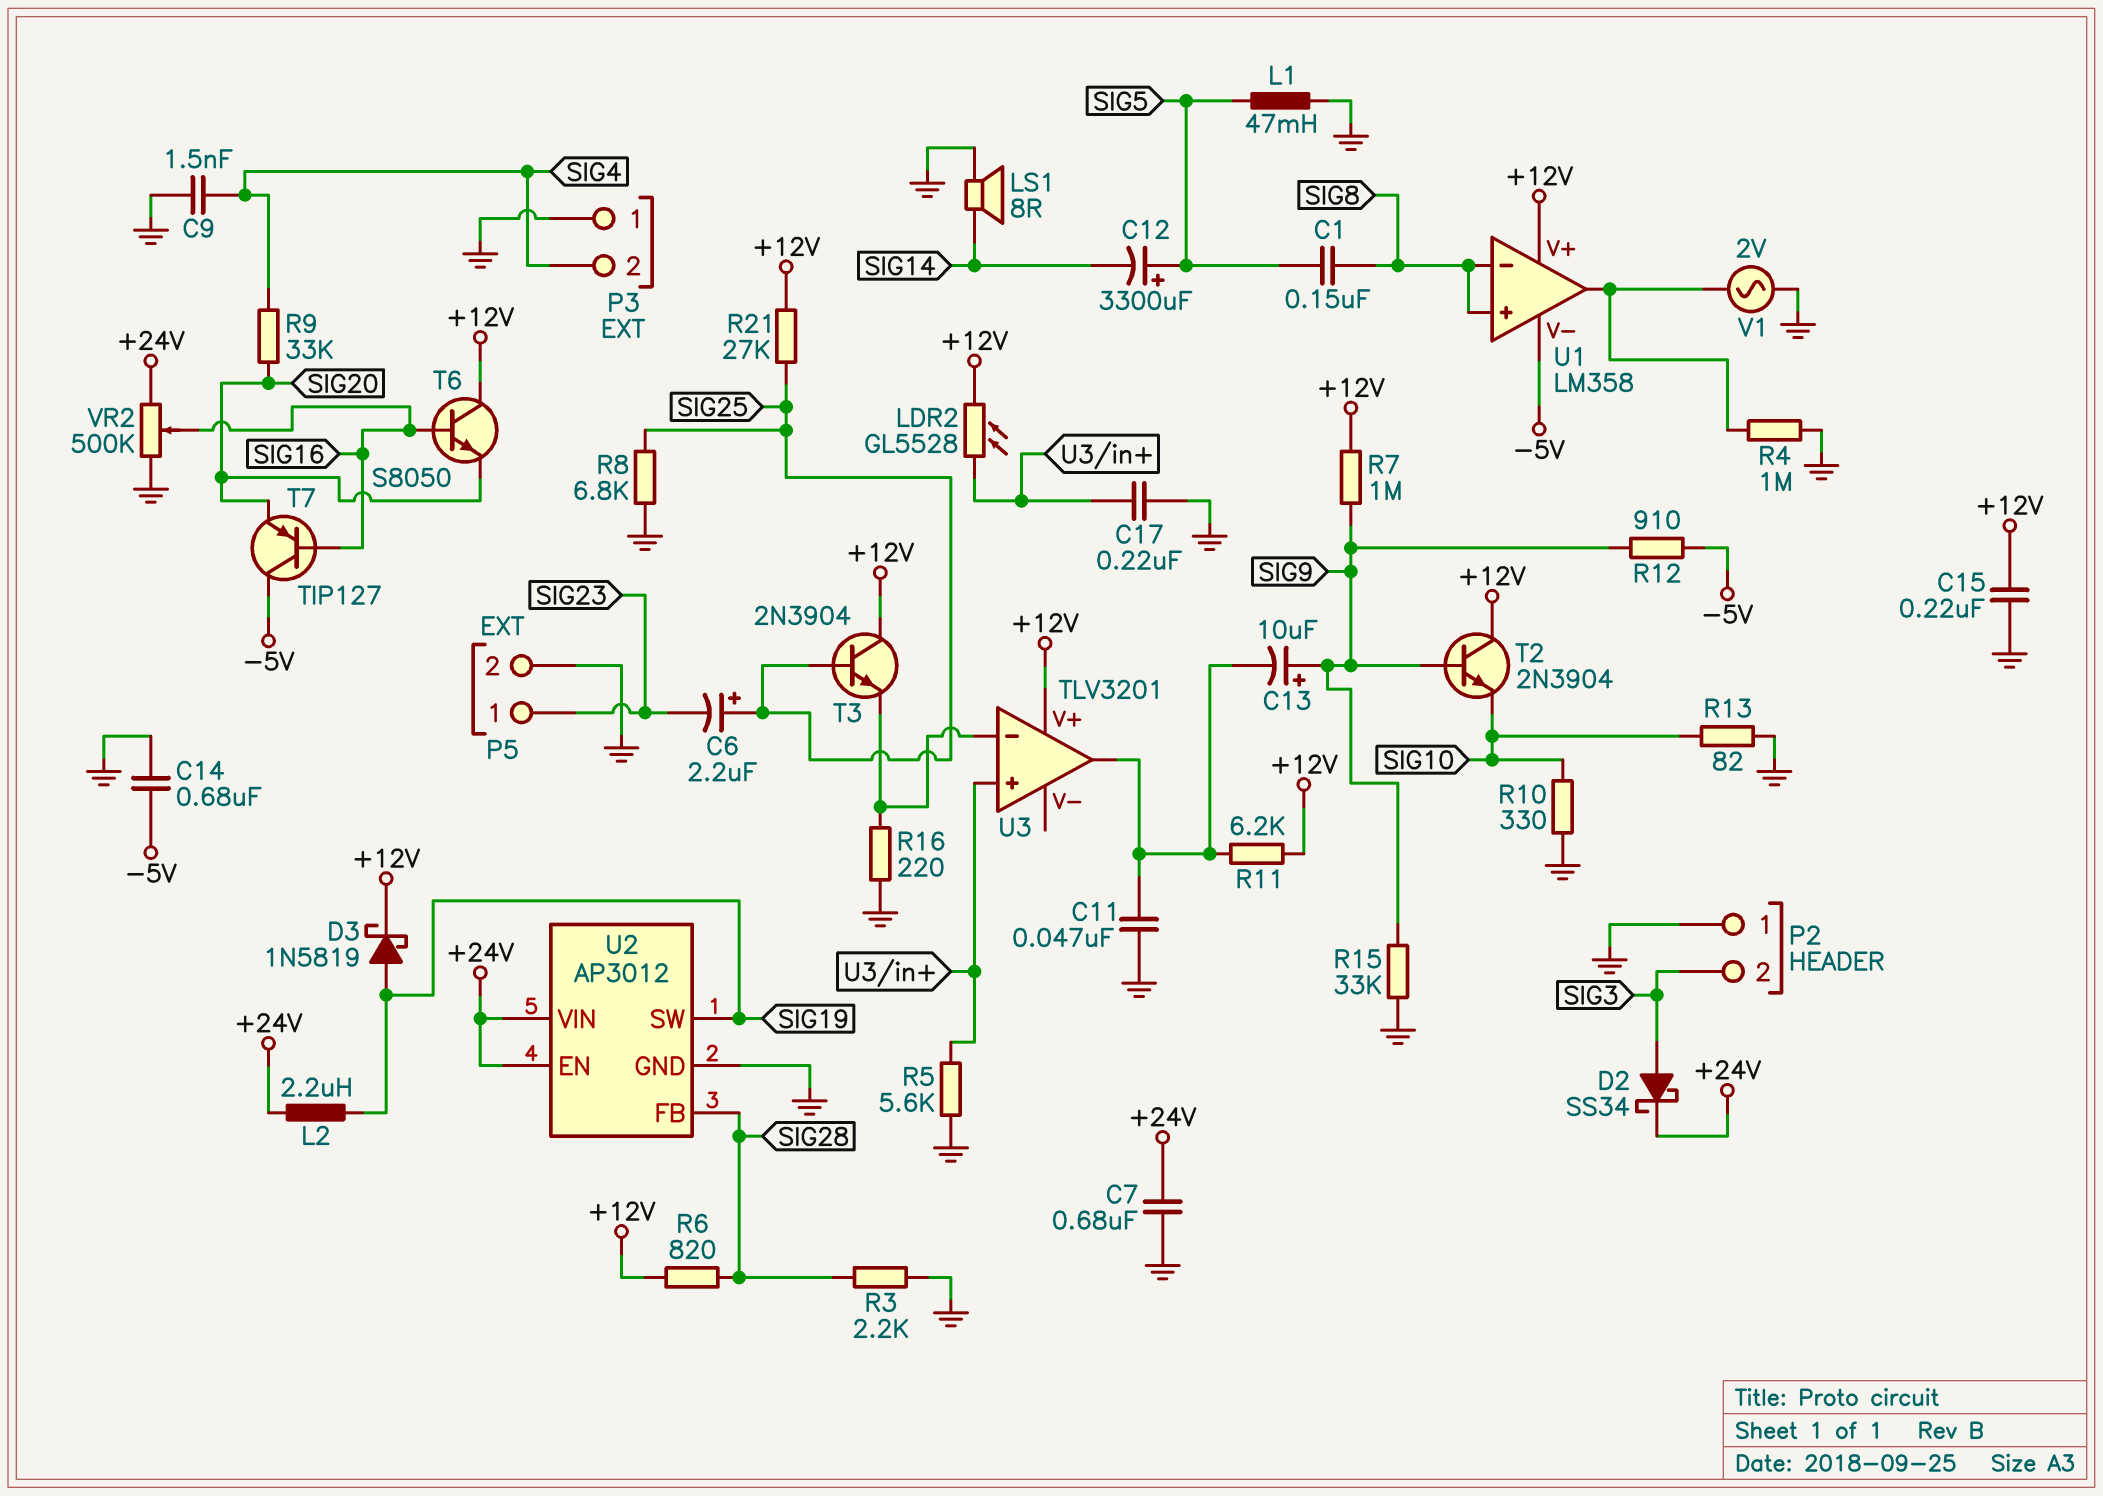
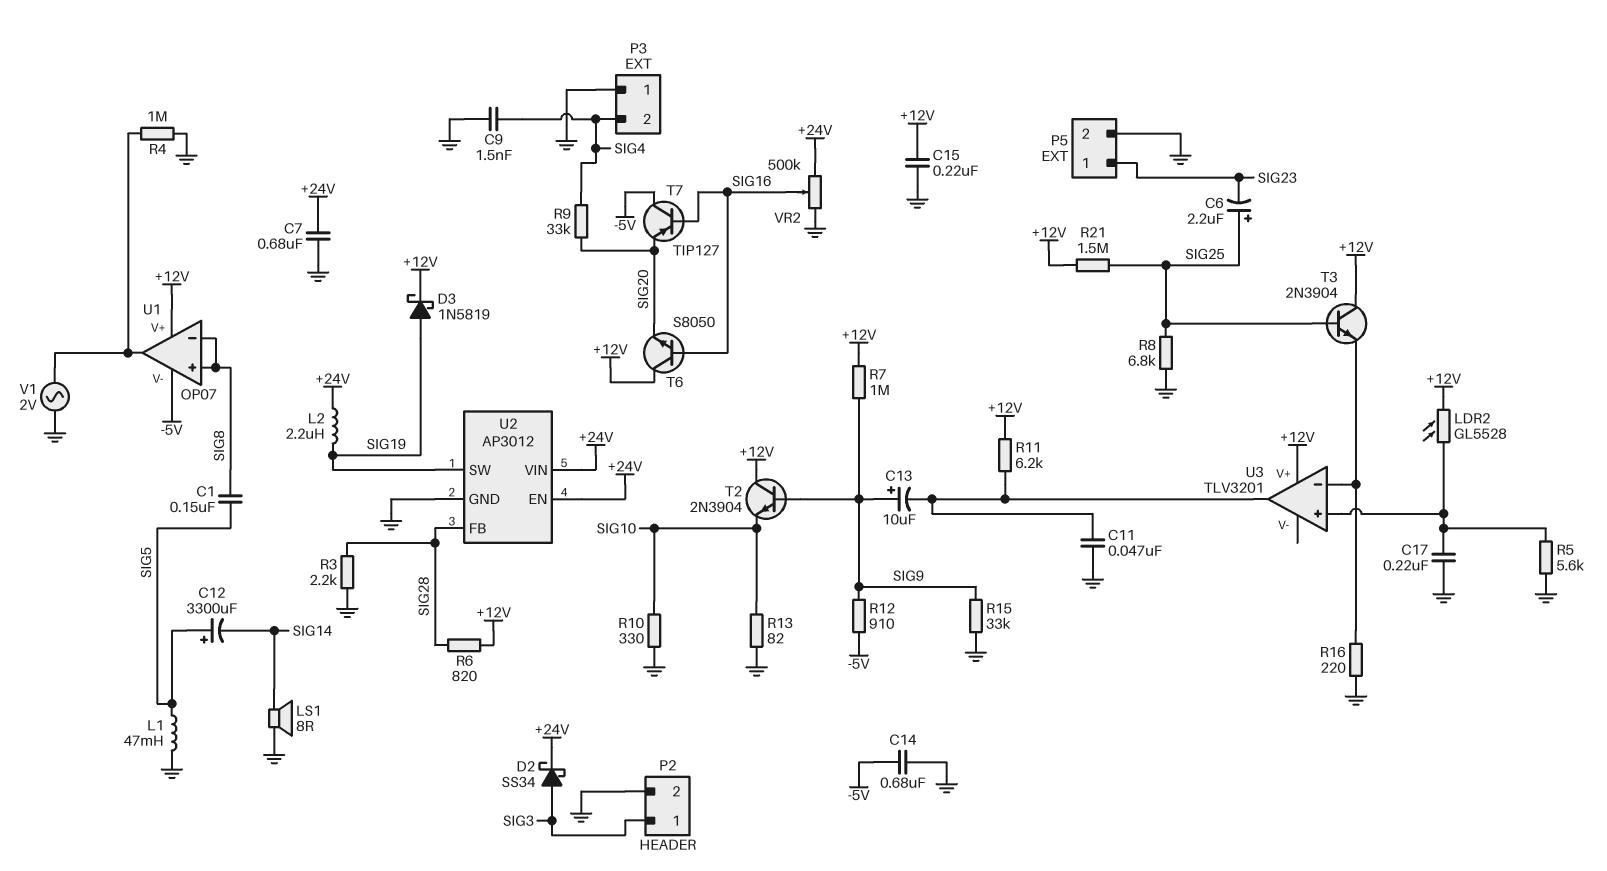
P2 pin 1: GND -> SIG3
P2 pin 2: SIG3 -> GND
R21: 27k (+12V, SIG25) -> 1.5M (+12V, SIG25)
U1: LM358 -> OP07

